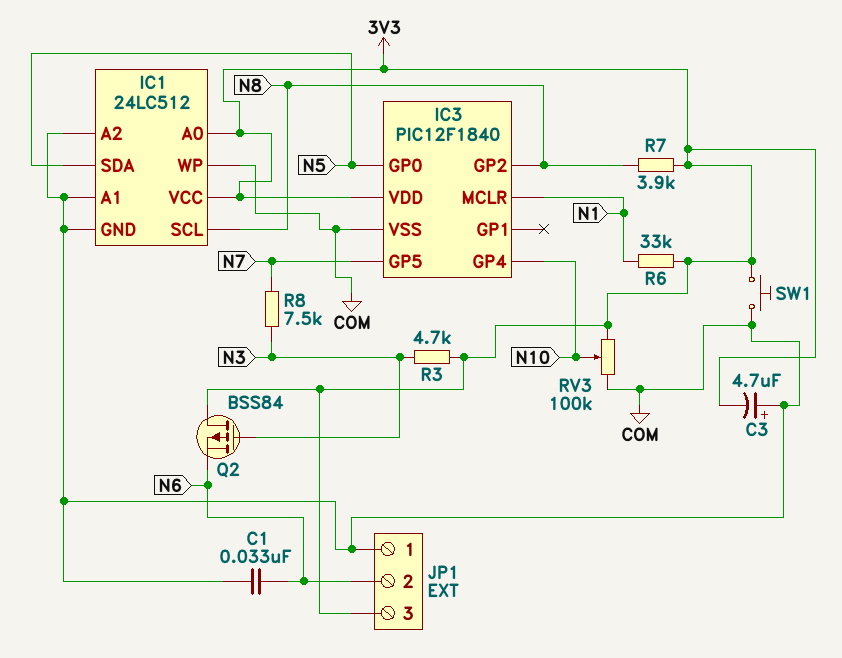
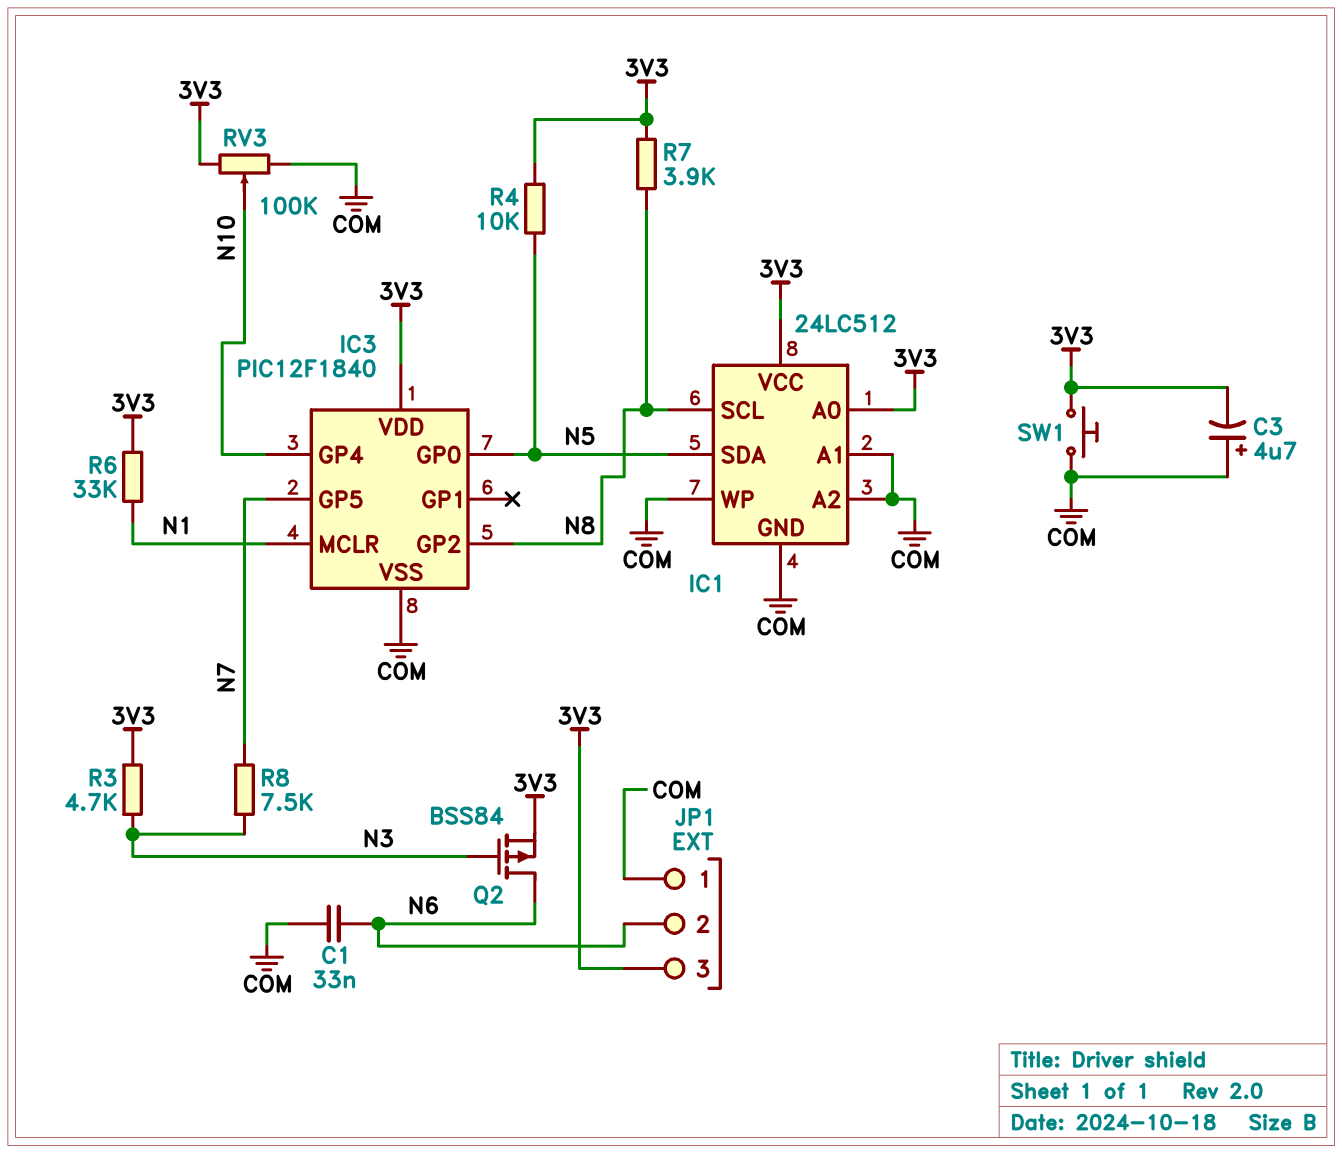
Q2: PMOS BSS84 (G N3, D 3V3, S N6) -> PMOS BSS84 (G N3, D N6, S 3V3)
R4: none -> 10k (3V3, N5)

